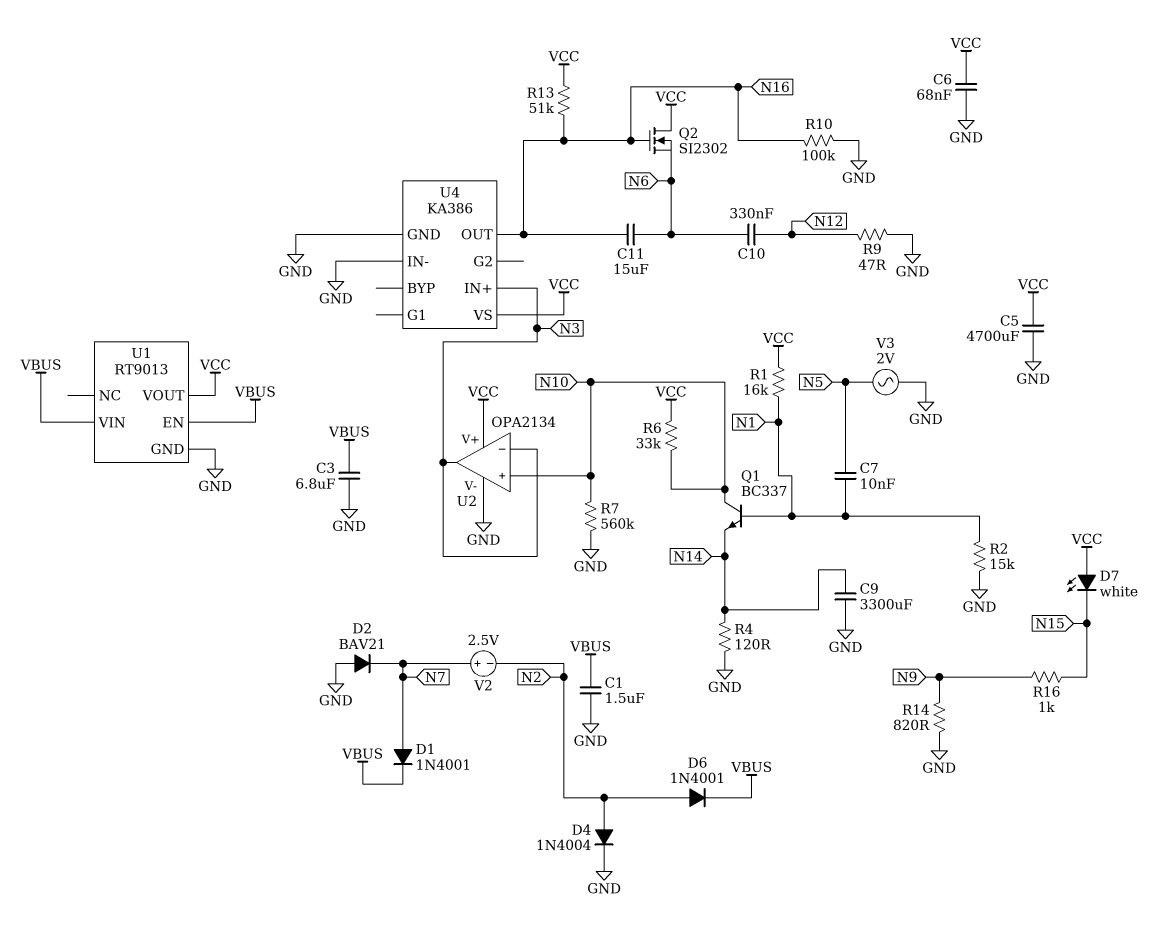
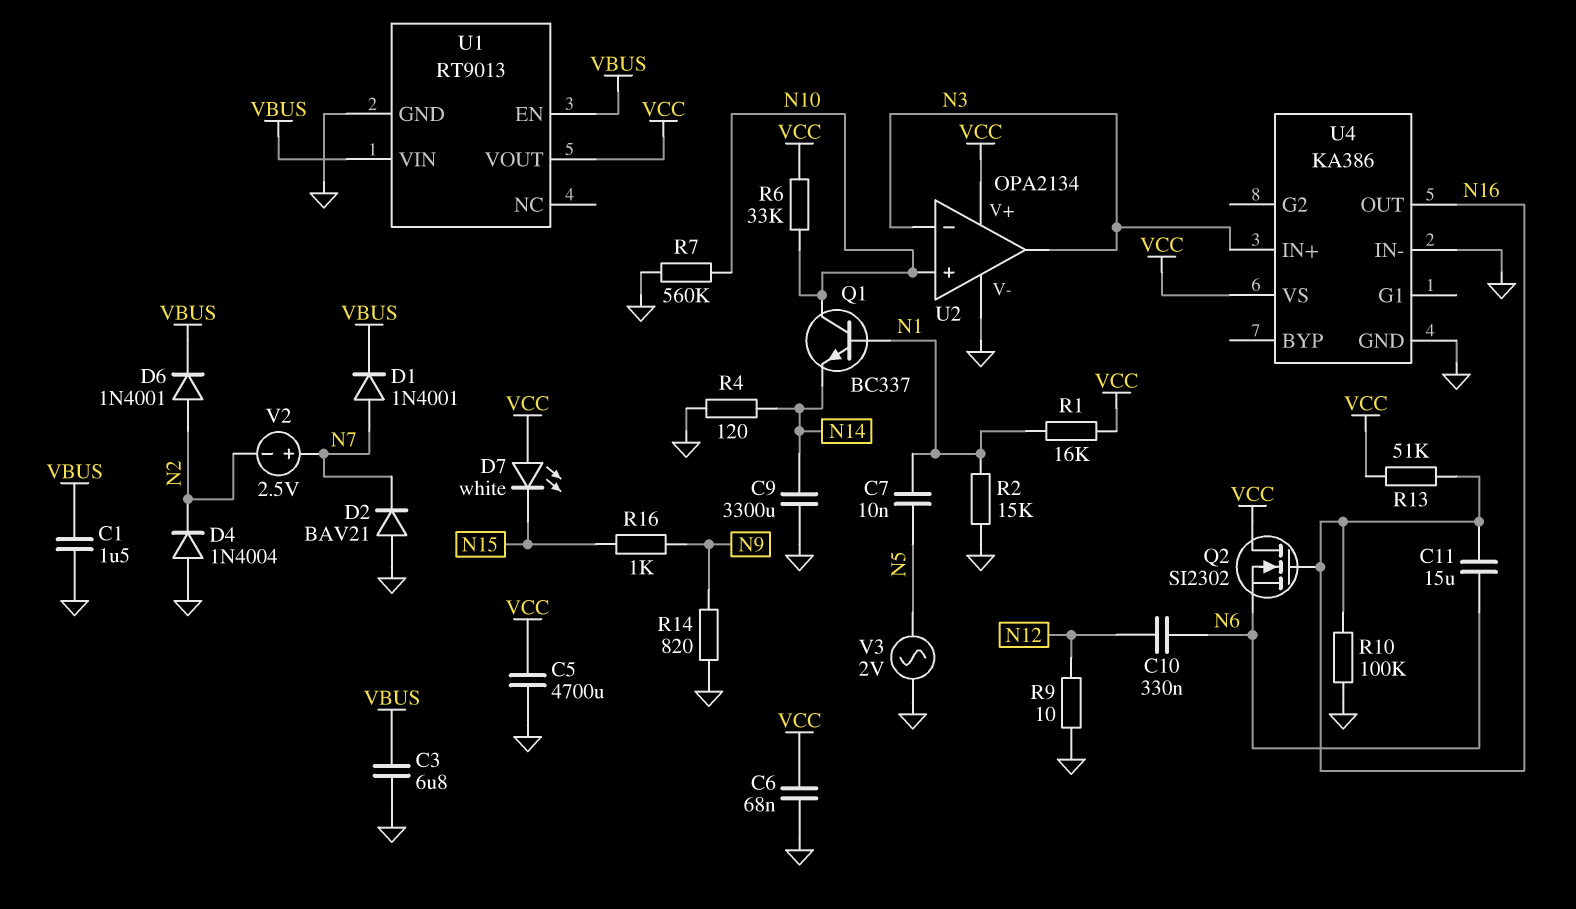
D4: diode 1N4004 (A N2, K GND) -> diode 1N4004 (A GND, K N2)
R9: 47 (GND, N12) -> 10 (GND, N12)

